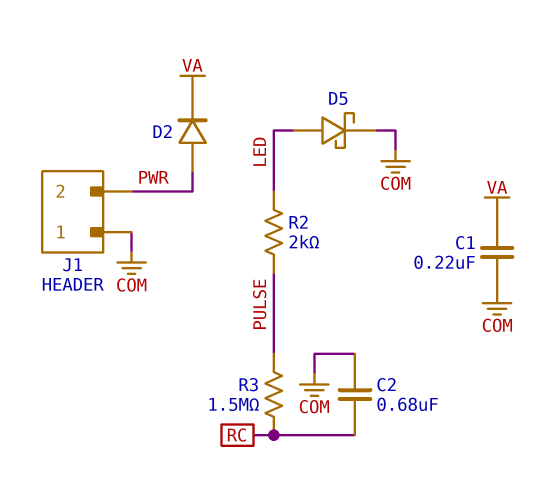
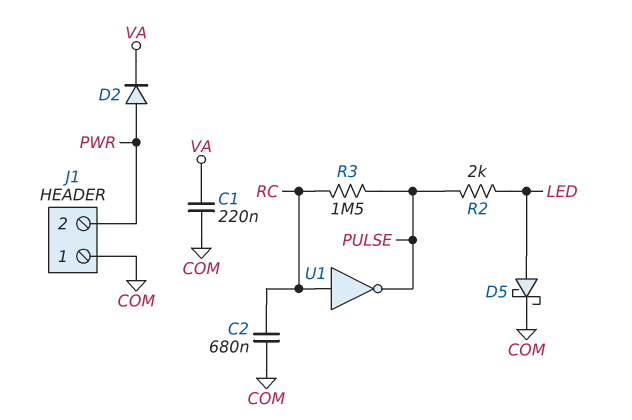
U1: none -> NOT (in RC, out PULSE)

